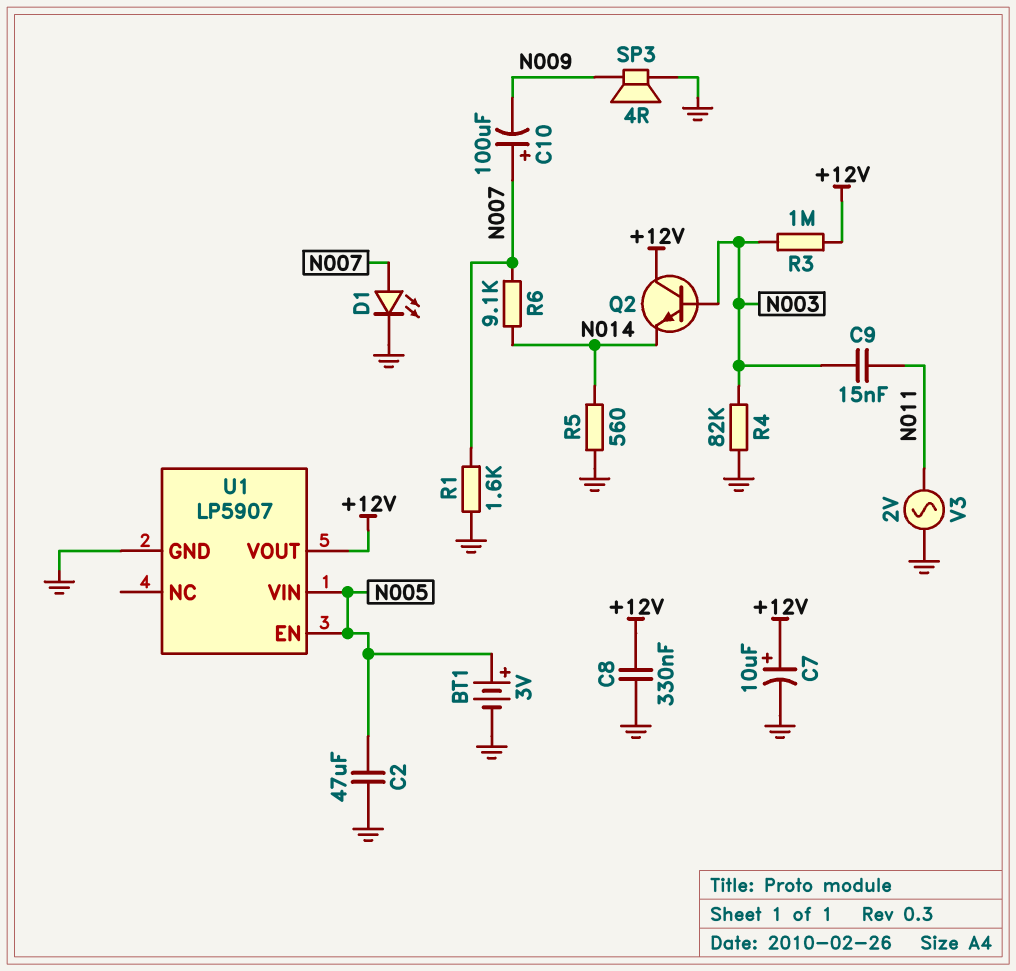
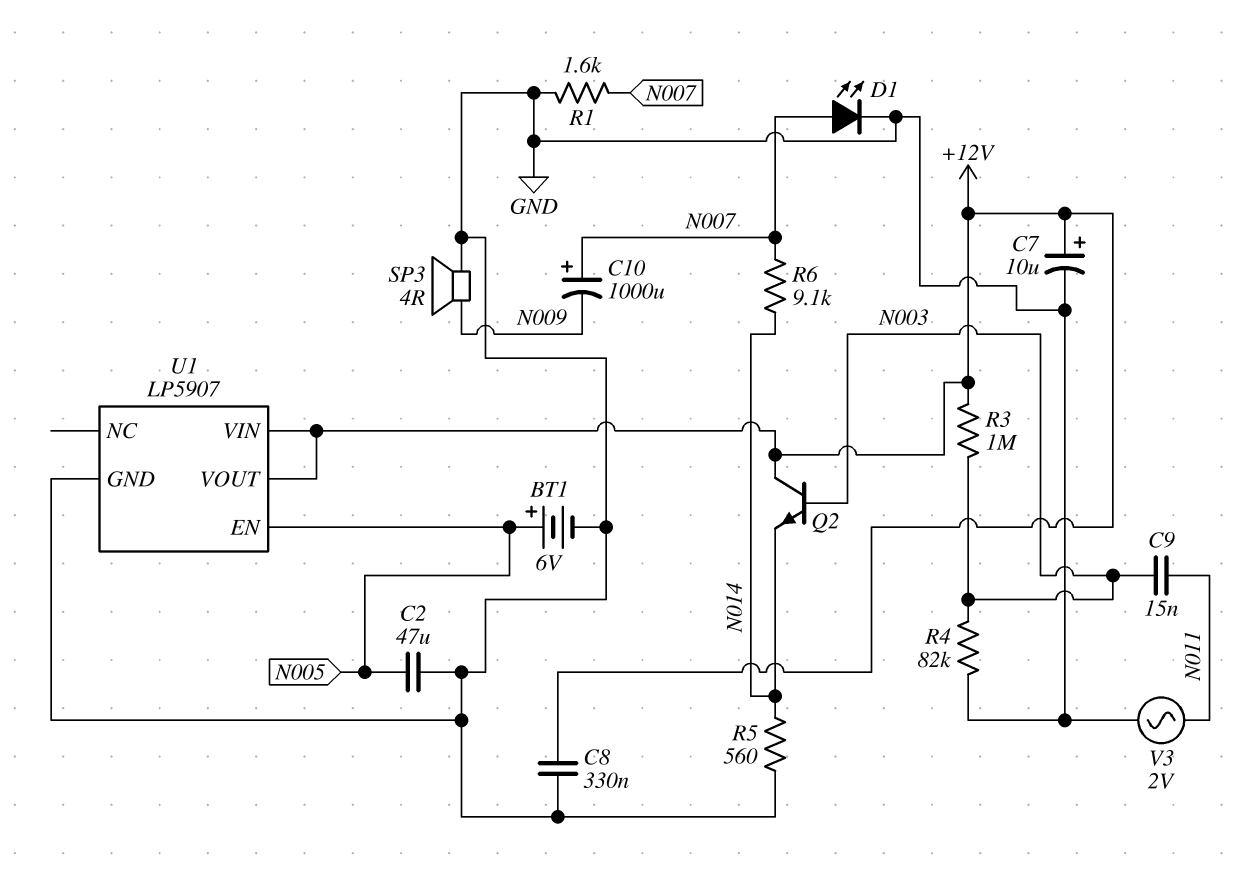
BT1: 3V (plus N005, minus GND) -> 6V (plus N005, minus GND)
C10: 100uF (plus N007, minus N009) -> 1000uF (plus N007, minus N009)
U1 pin VIN: N005 -> +12V

